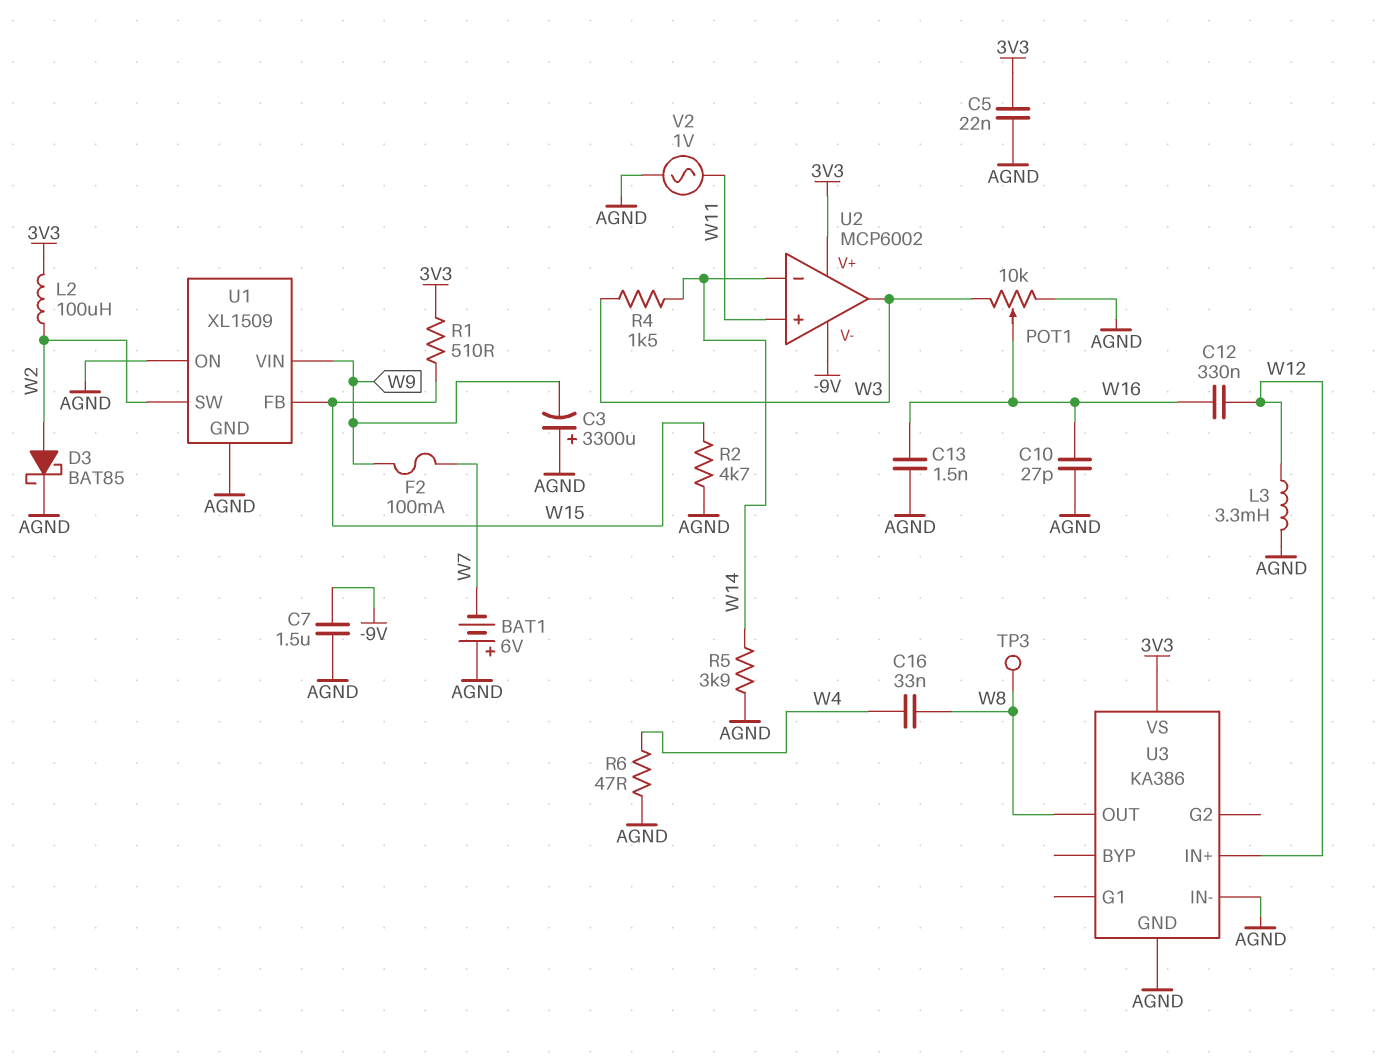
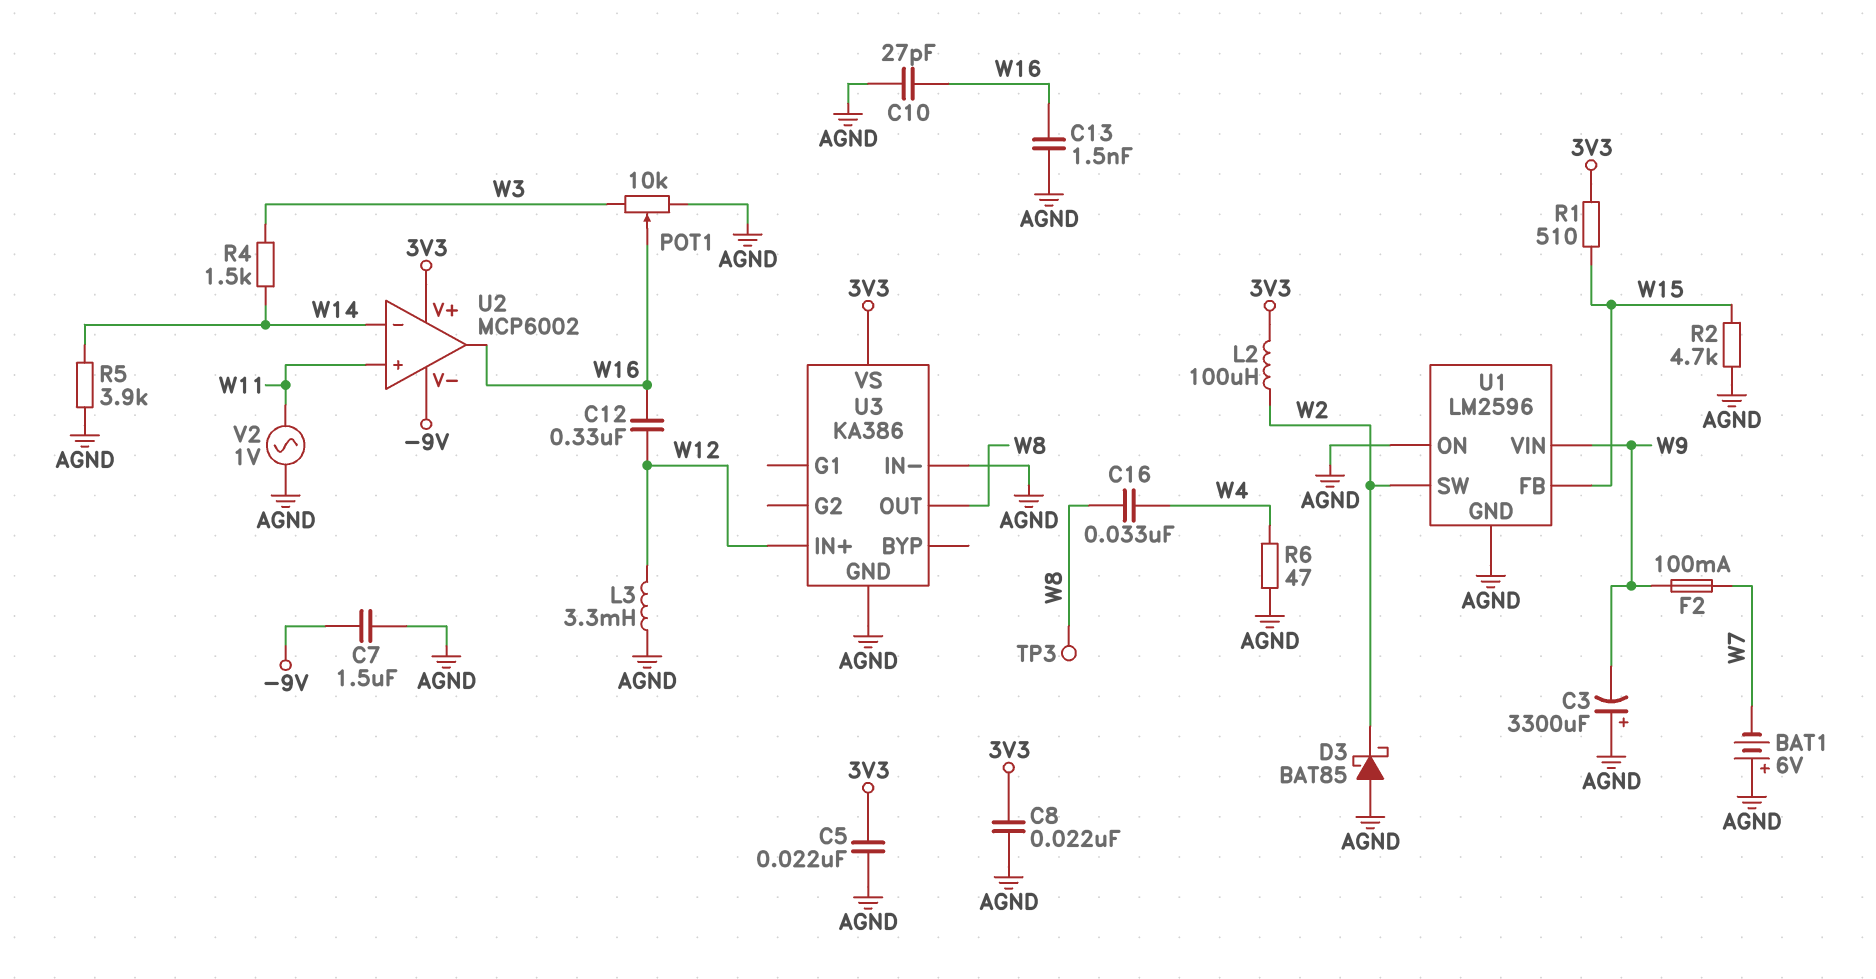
C8: none -> 22nF (3V3, AGND)
D3: schottky BAT85 (A W2, K AGND) -> schottky BAT85 (A AGND, K W2)
U1: XL1509 -> LM2596
U2 pin out: W3 -> W16

